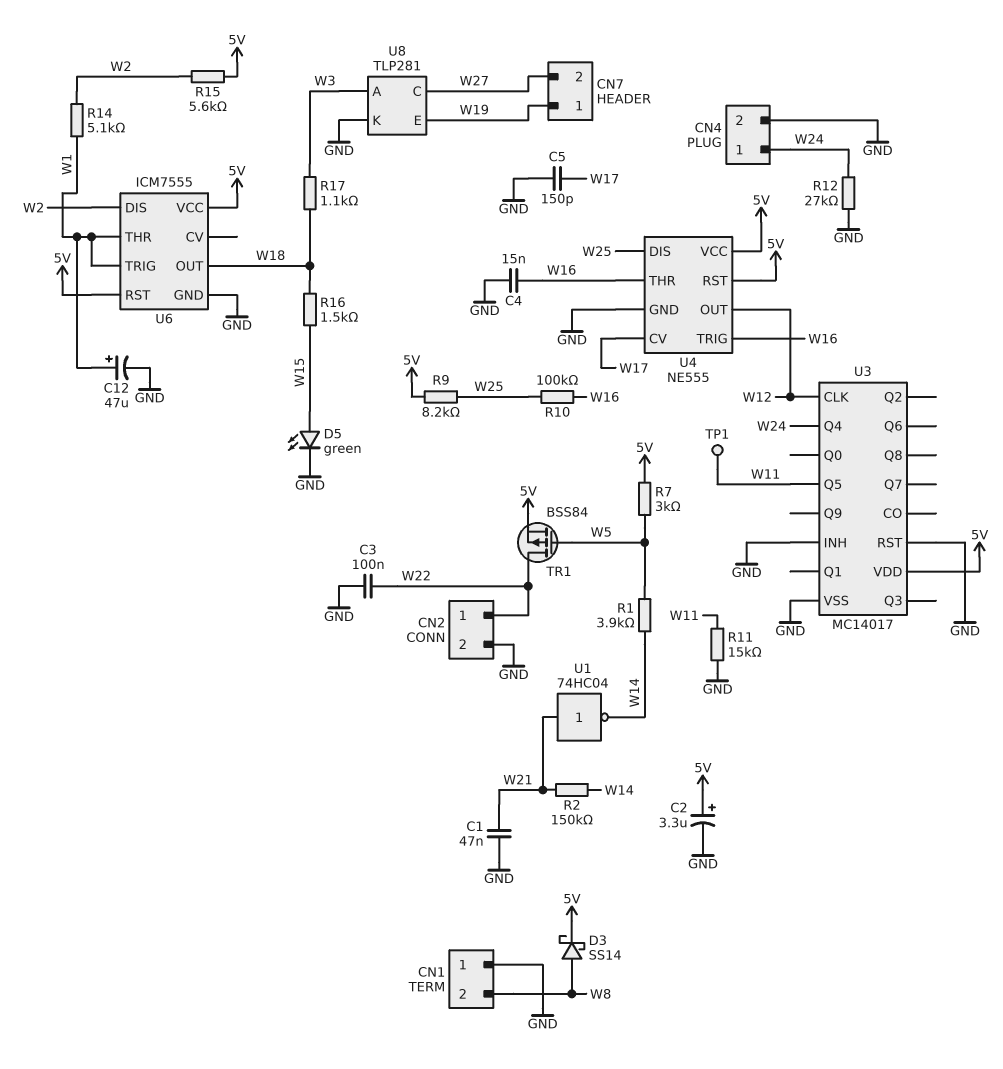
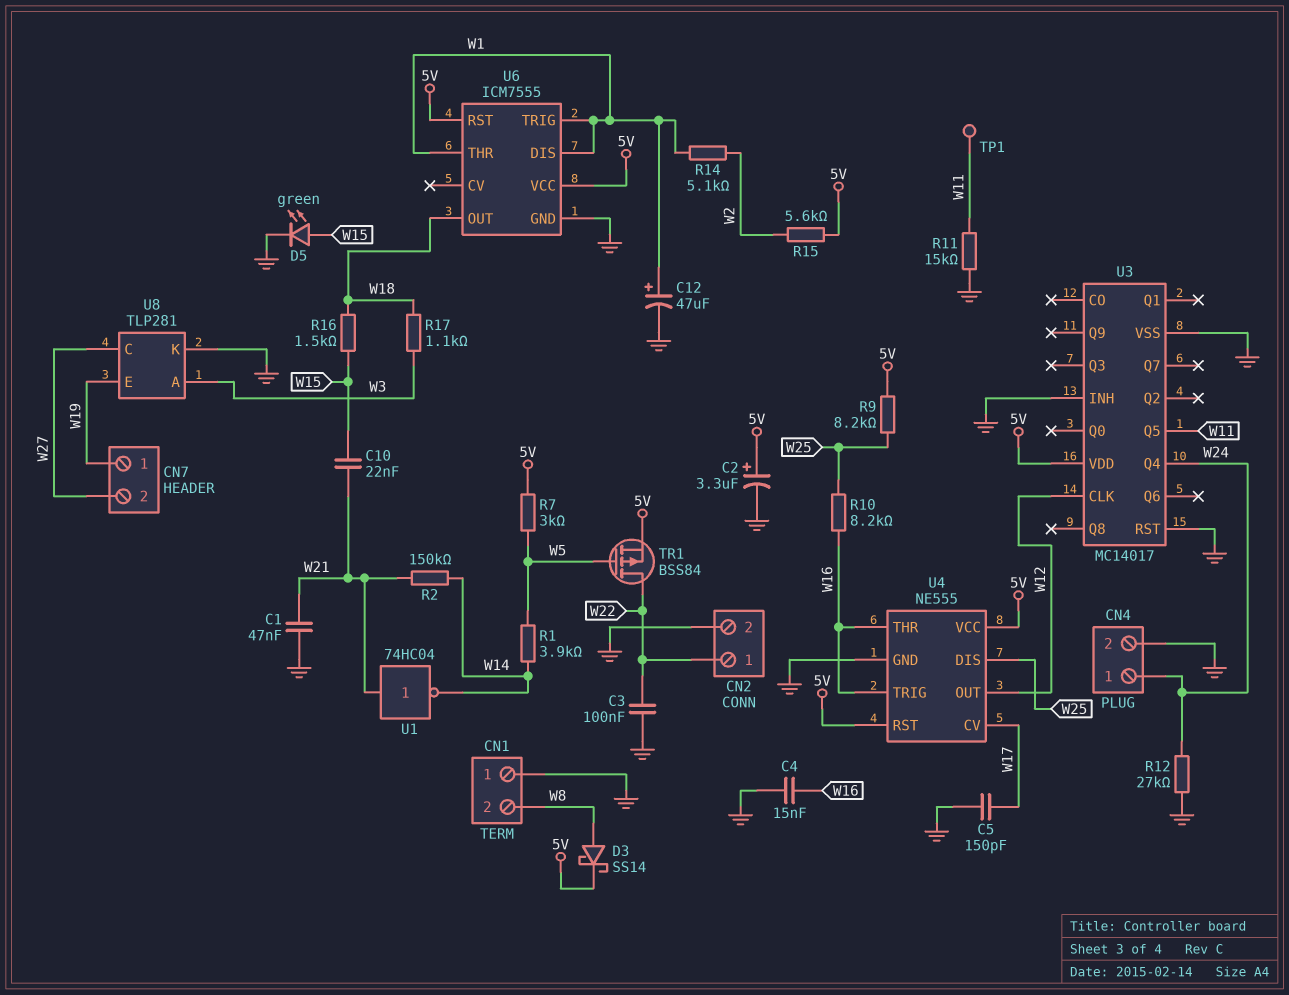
C10: none -> 22nF (W15, W21)
R10: 100k (W16, W25) -> 8.2k (W16, W25)
U6 pin DIS: W2 -> W1

